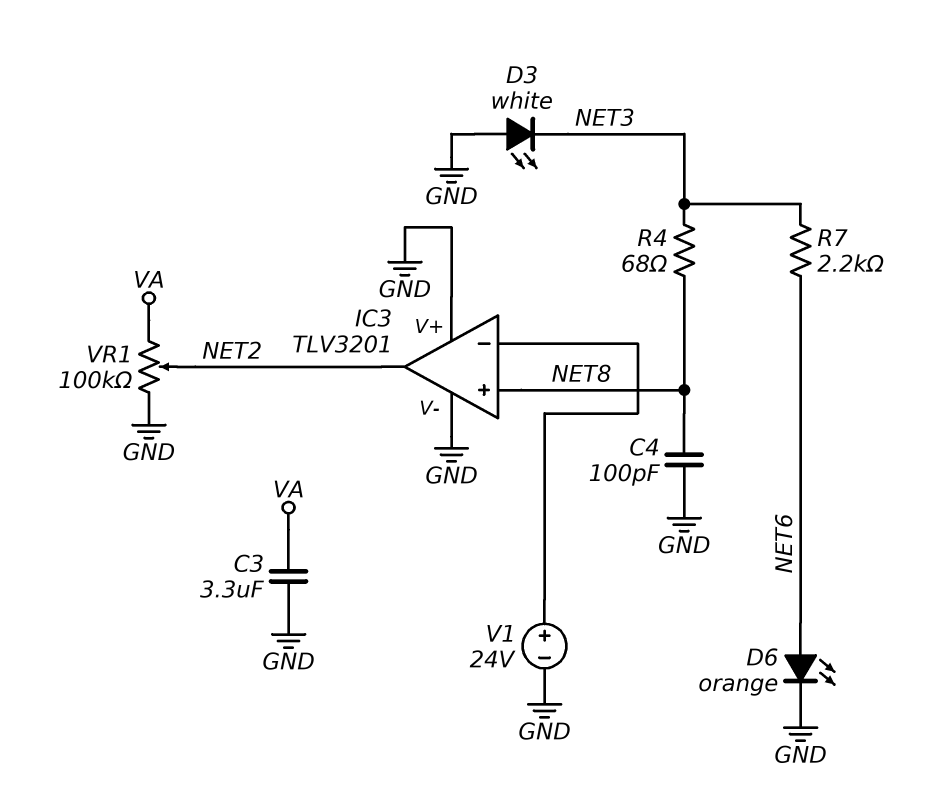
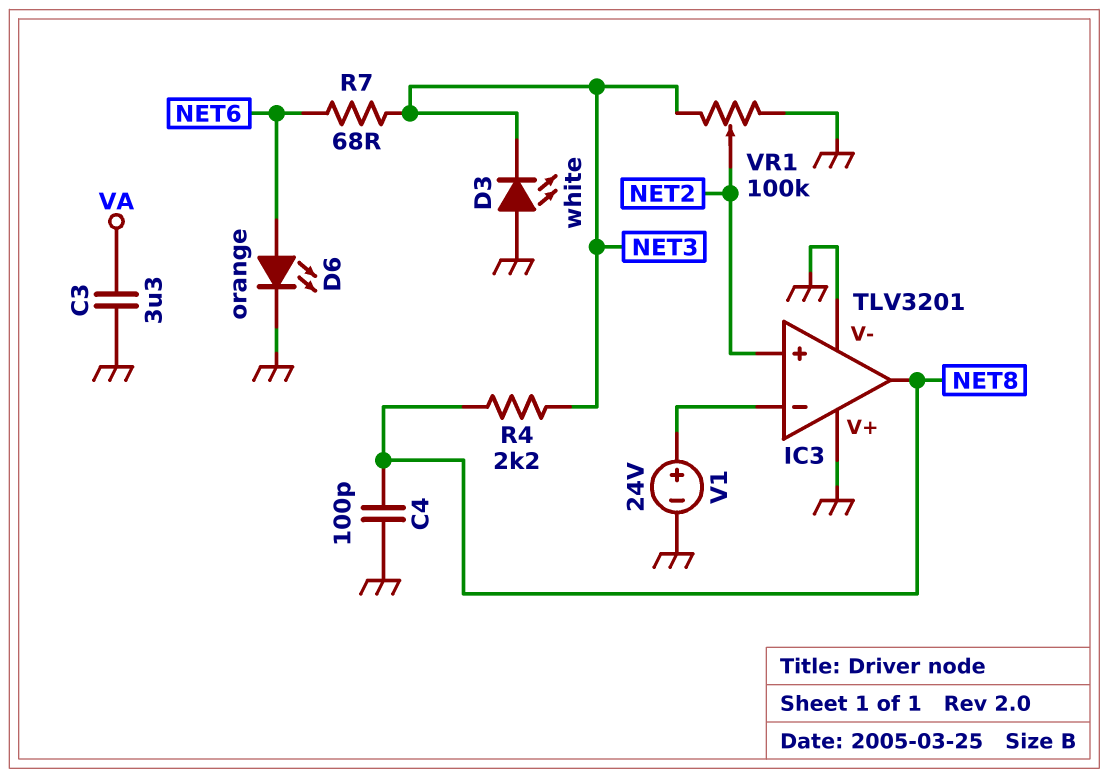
IC3 pin in+: NET8 -> NET2
IC3 pin out: NET2 -> NET8
R4: 68 (NET3, NET8) -> 2.2k (NET3, NET8)
R7: 2.2k (NET3, NET6) -> 68 (NET3, NET6)
VR1: 100k (GND, VA, wiper NET2) -> 100k (GND, NET3, wiper NET2)

